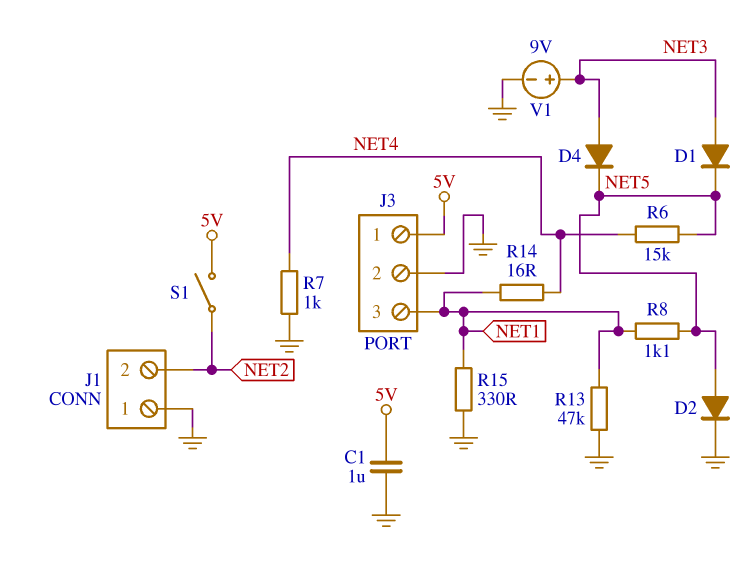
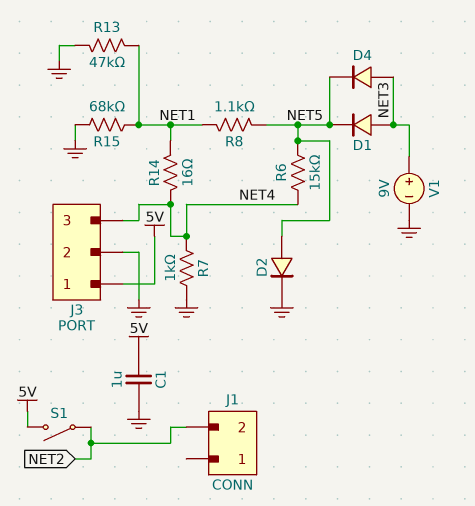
J1 pin 1: GND -> none
J3 pin 3: NET1 -> NET4
R15: 330 (GND, NET1) -> 68k (GND, NET1)

